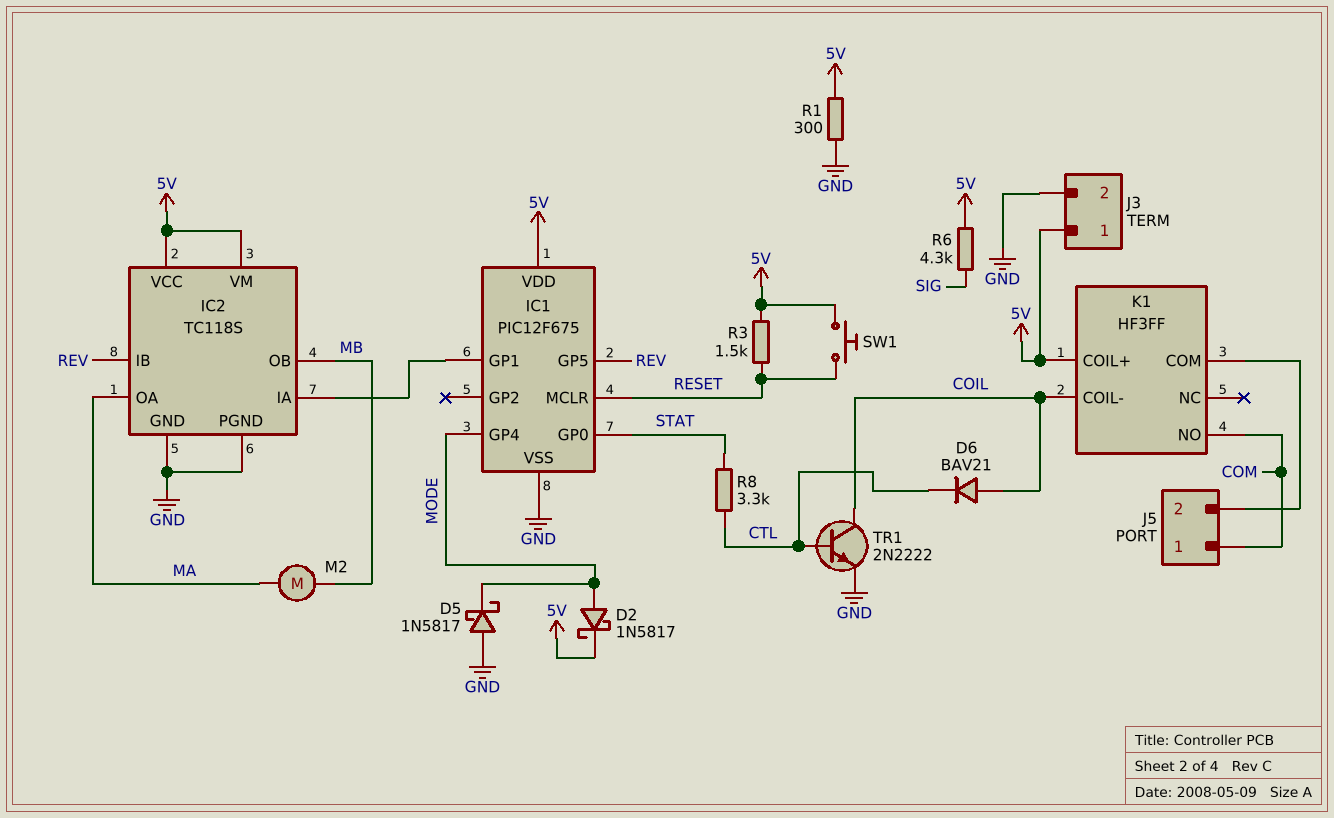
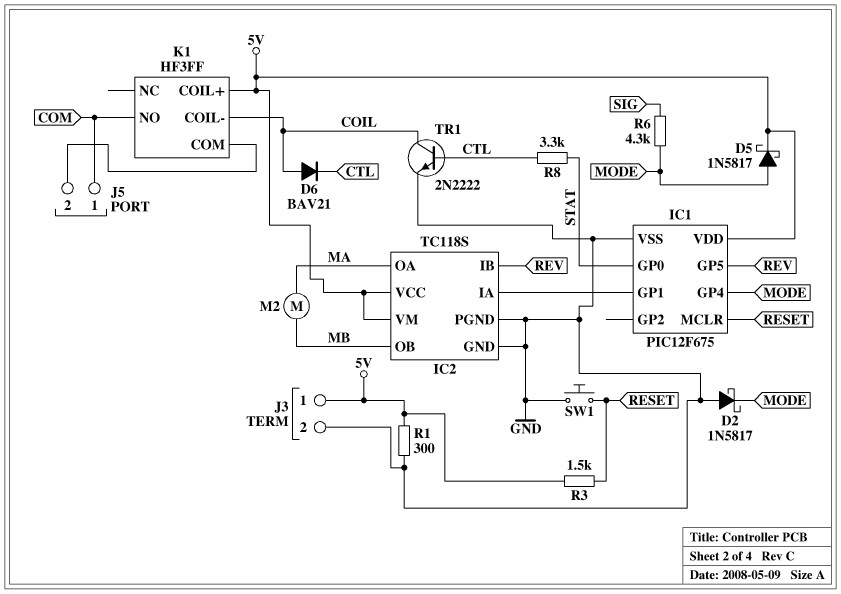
D2: schottky 1N5817 (A MODE, K 5V) -> schottky 1N5817 (A GND, K MODE)
D5: schottky 1N5817 (A GND, K MODE) -> schottky 1N5817 (A MODE, K 5V)
R6: 4.3k (5V, SIG) -> 4.3k (MODE, SIG)
SW1: button (5V, RESET) -> button (GND, RESET)

